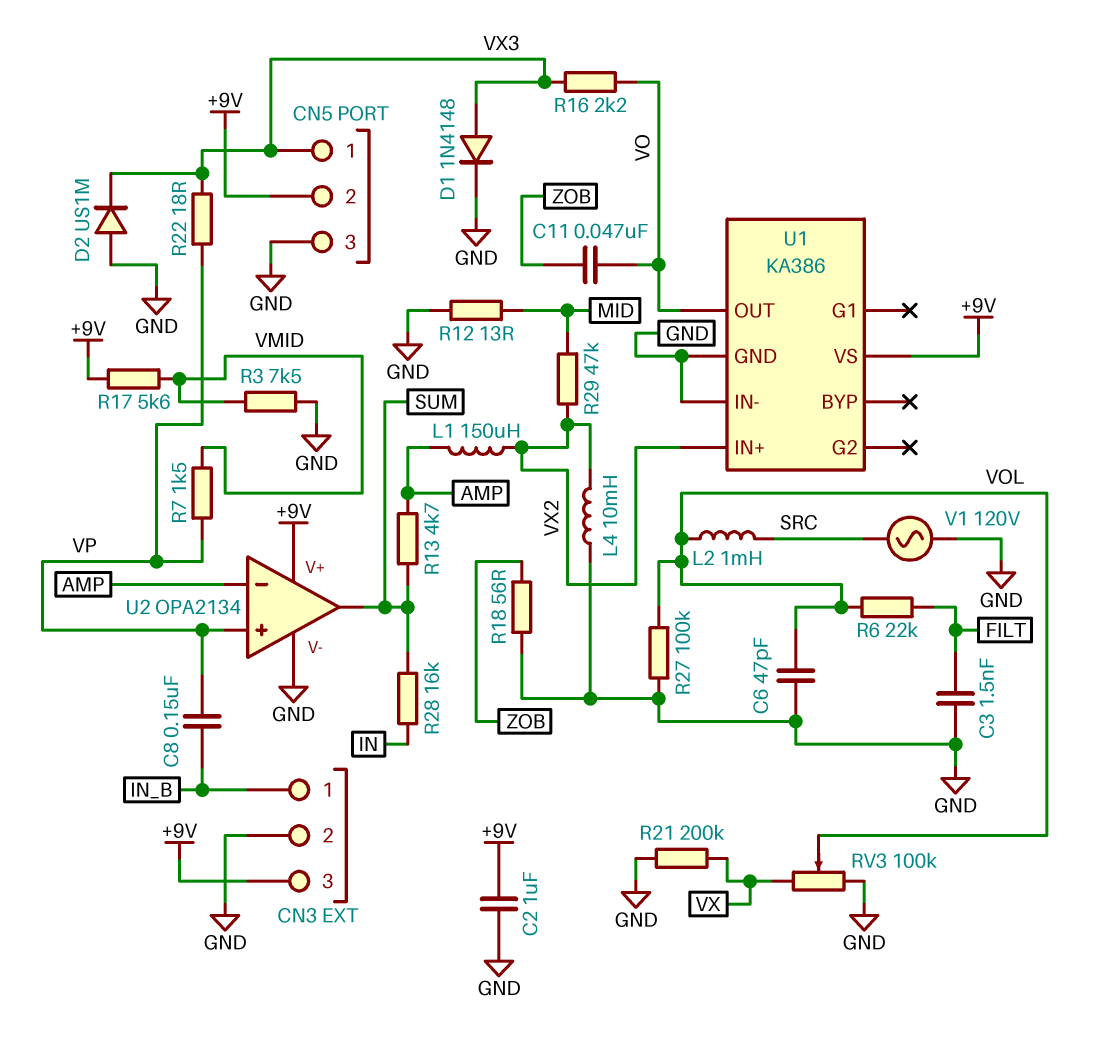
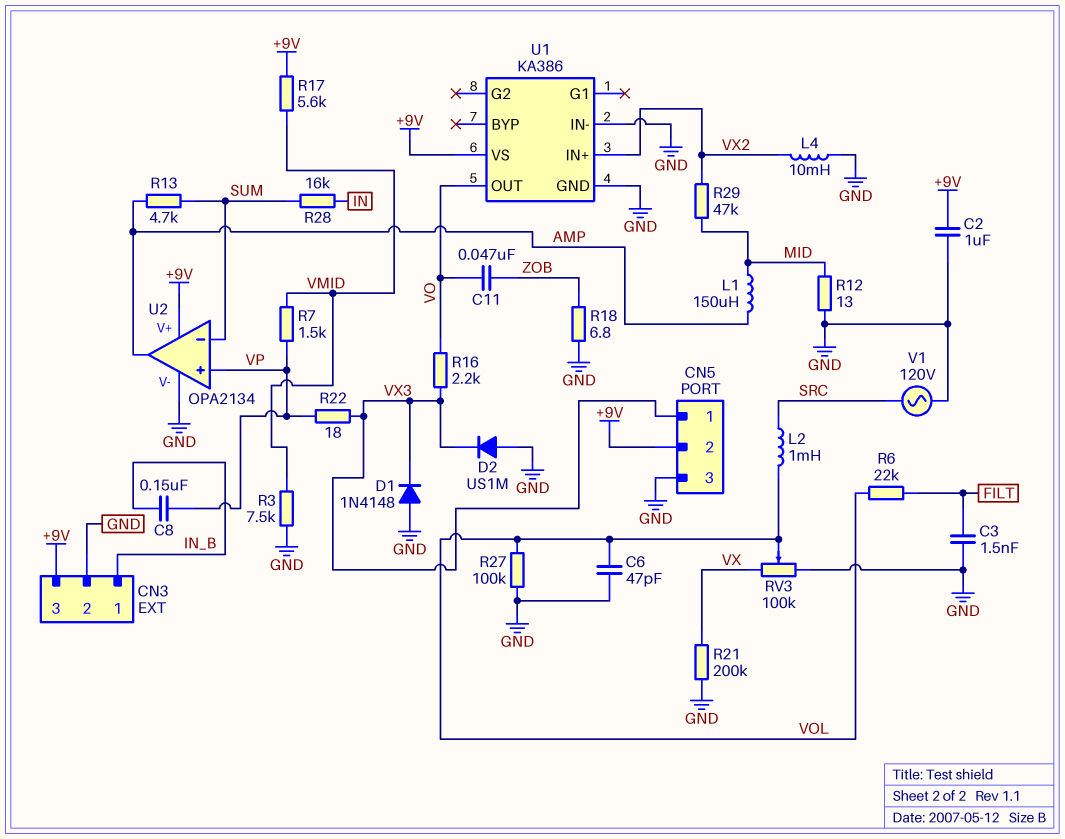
D1: diode 1N4148 (A VX3, K GND) -> diode 1N4148 (A GND, K VX3)
L1: 150uH (AMP, VX2) -> 150uH (AMP, MID)
R18: 56 (GND, ZOB) -> 6.8 (GND, ZOB)
U2 pin in-: AMP -> SUM
U2 pin out: SUM -> AMP

